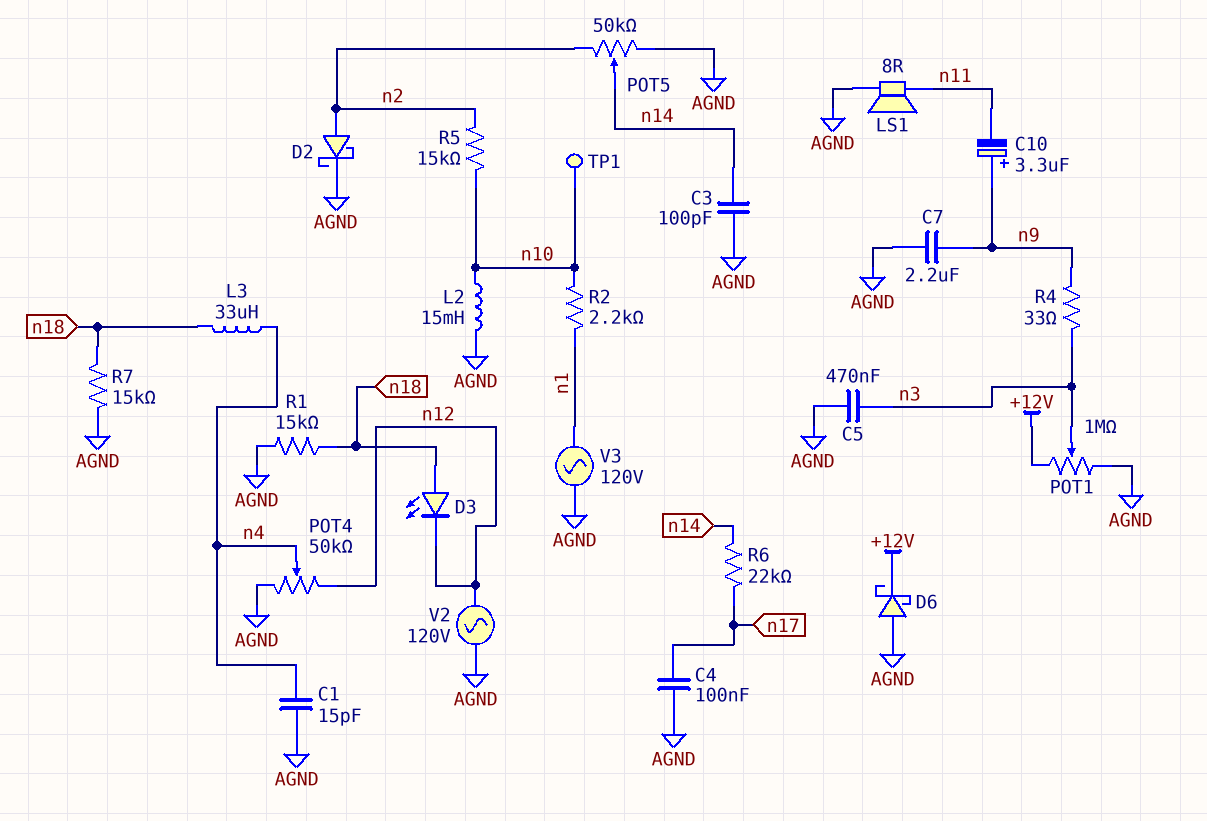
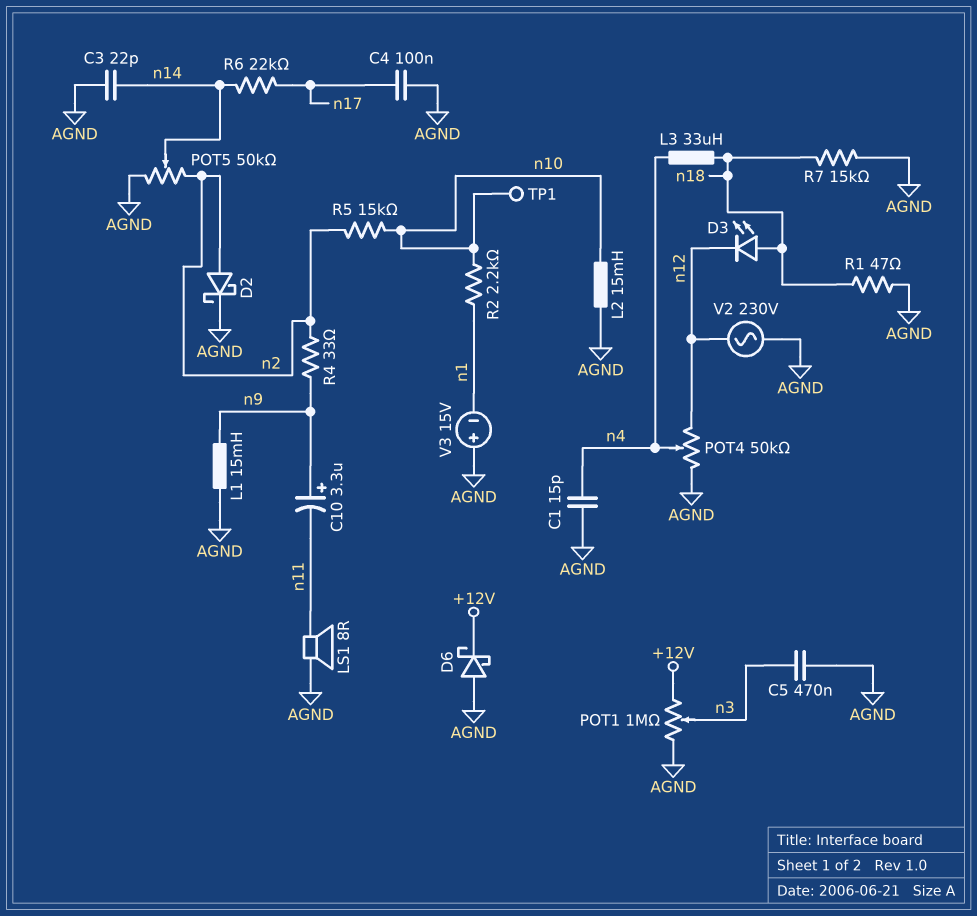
C3: 100pF (AGND, n14) -> 22pF (AGND, n14)
C7: 2.2uF (AGND, n9) -> none
L1: none -> 15mH (AGND, n9)
R1: 15k (AGND, n18) -> 47 (AGND, n18)
R4: 33 (n3, n9) -> 33 (n2, n9)
V2: AC 120V (AGND, n12) -> AC 230V (AGND, n12)
V3: AC 120V (AGND, n1) -> 15V (plus AGND, minus n1)

